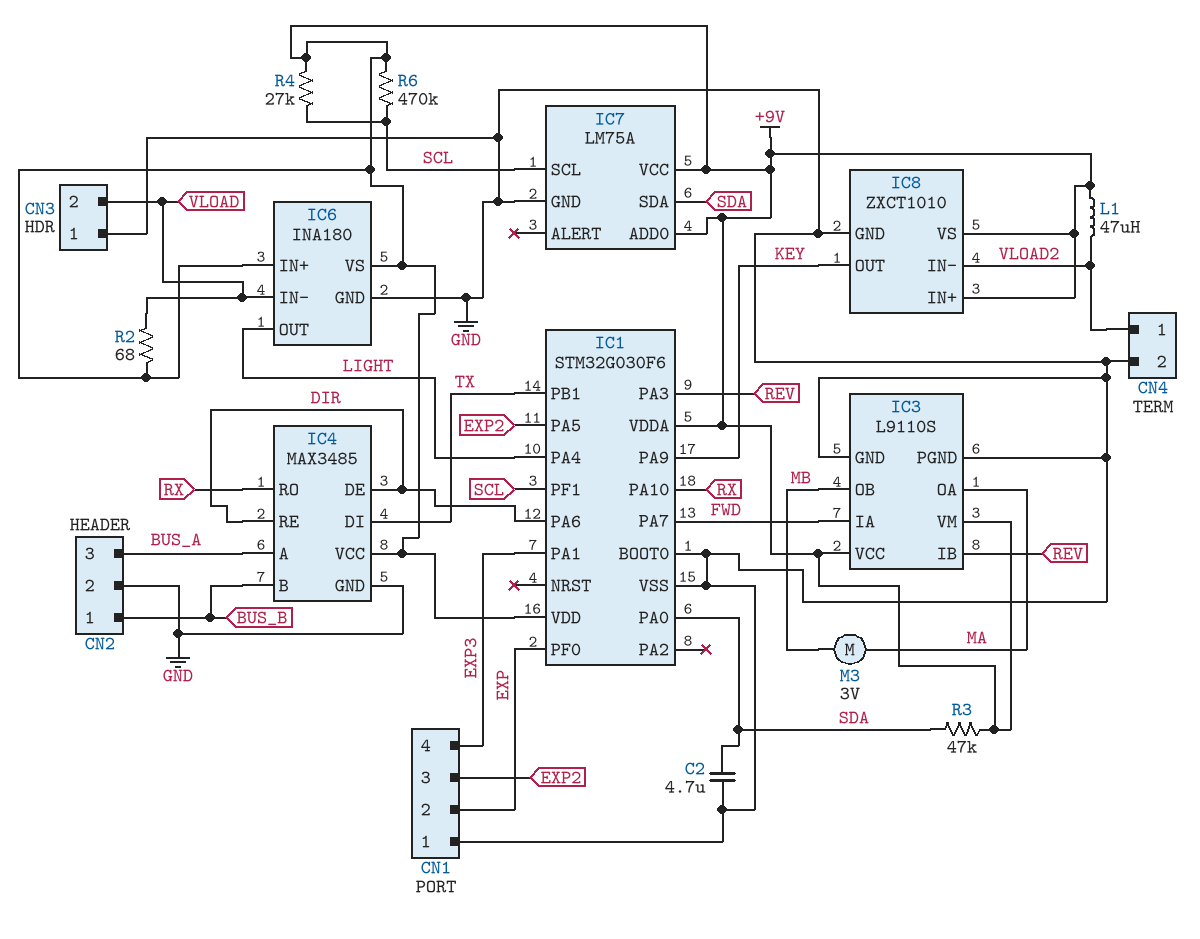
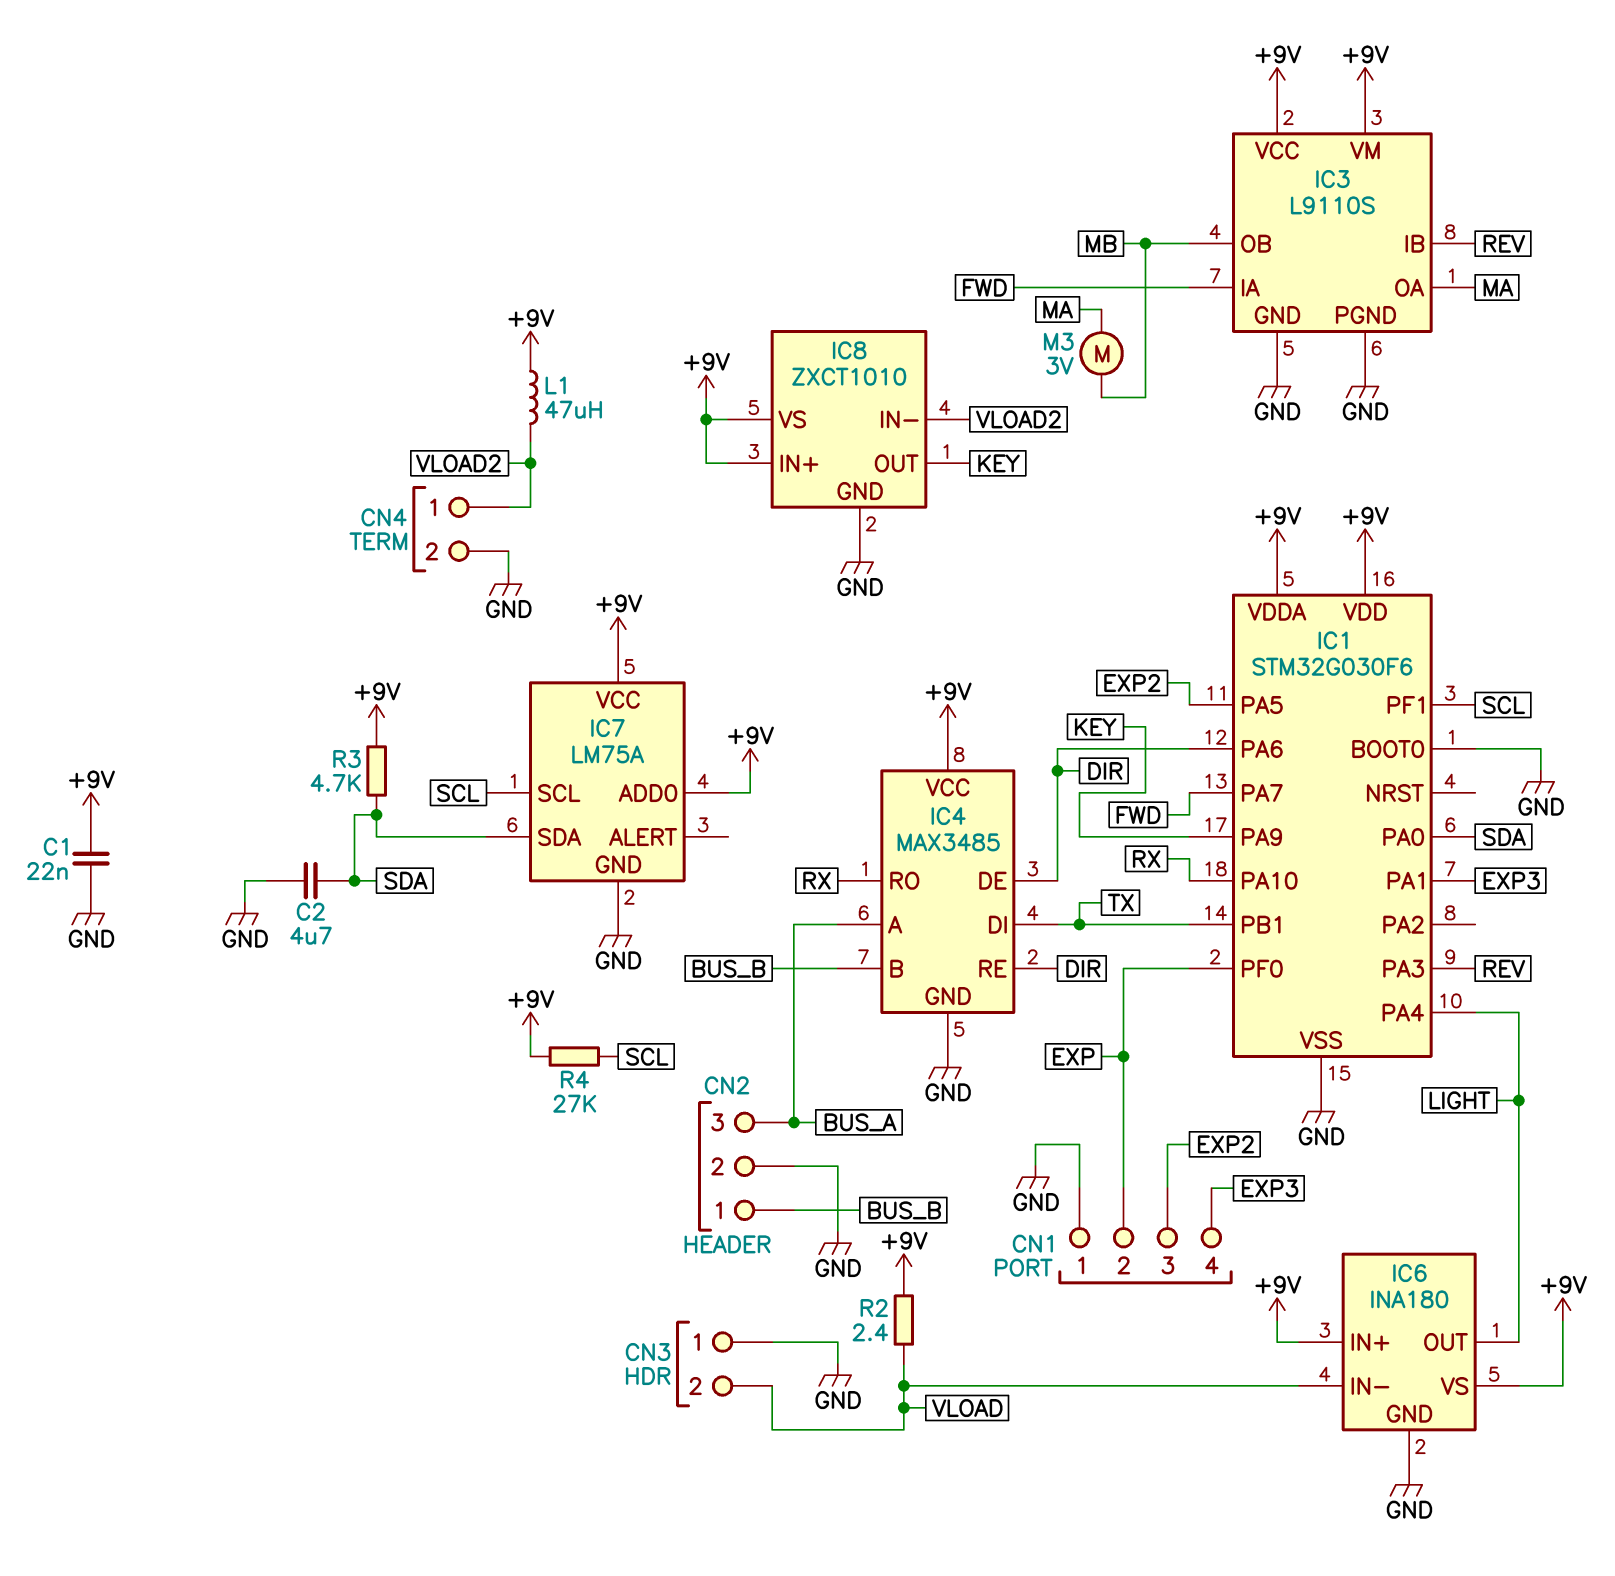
C1: none -> 22nF (+9V, GND)
R2: 68 (+9V, VLOAD) -> 2.4 (+9V, VLOAD)
R3: 47k (+9V, SDA) -> 4.7k (+9V, SDA)
R6: 470k (+9V, SCL) -> none

